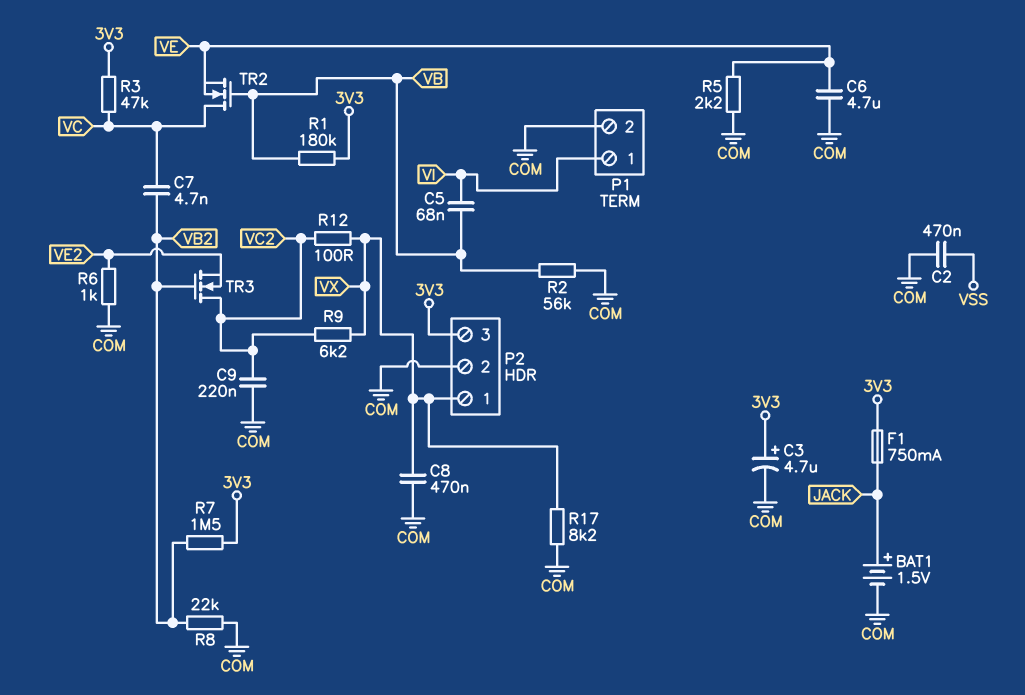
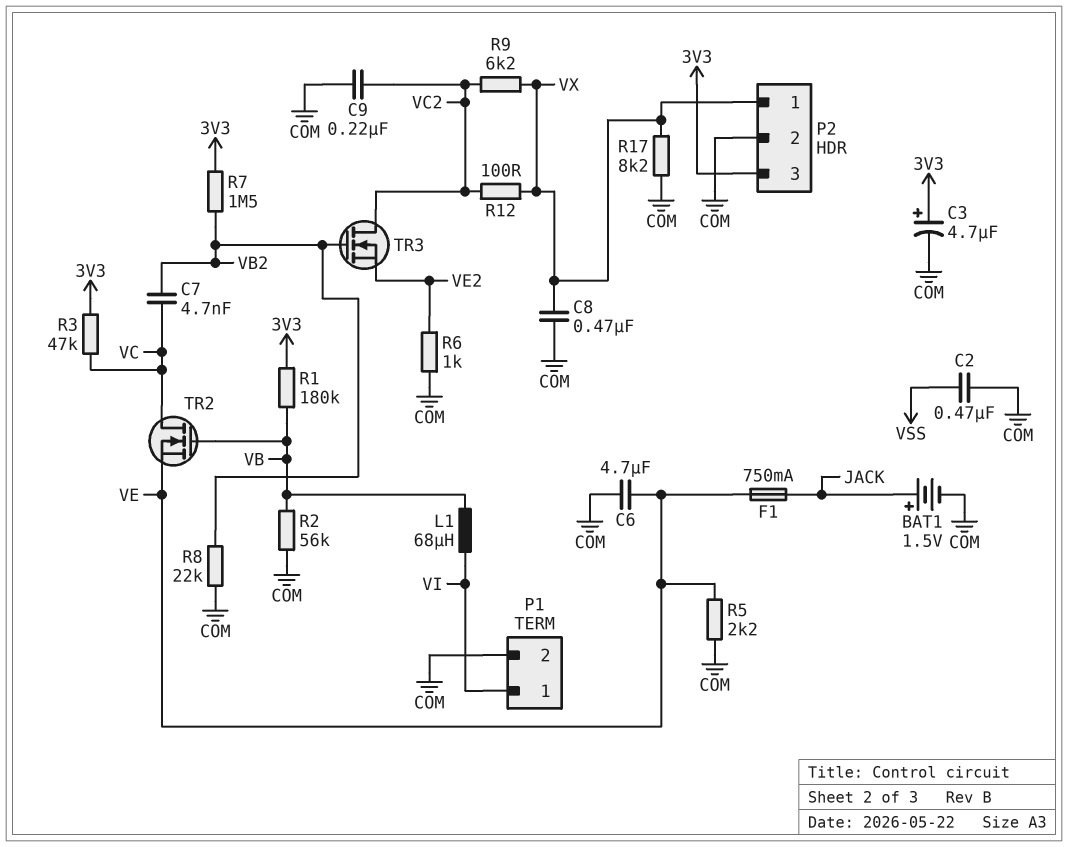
C5: 68nF (VB, VI) -> none
F1: 750mA (3V3, JACK) -> 750mA (JACK, VE)
L1: none -> 68uH (VB, VI)

